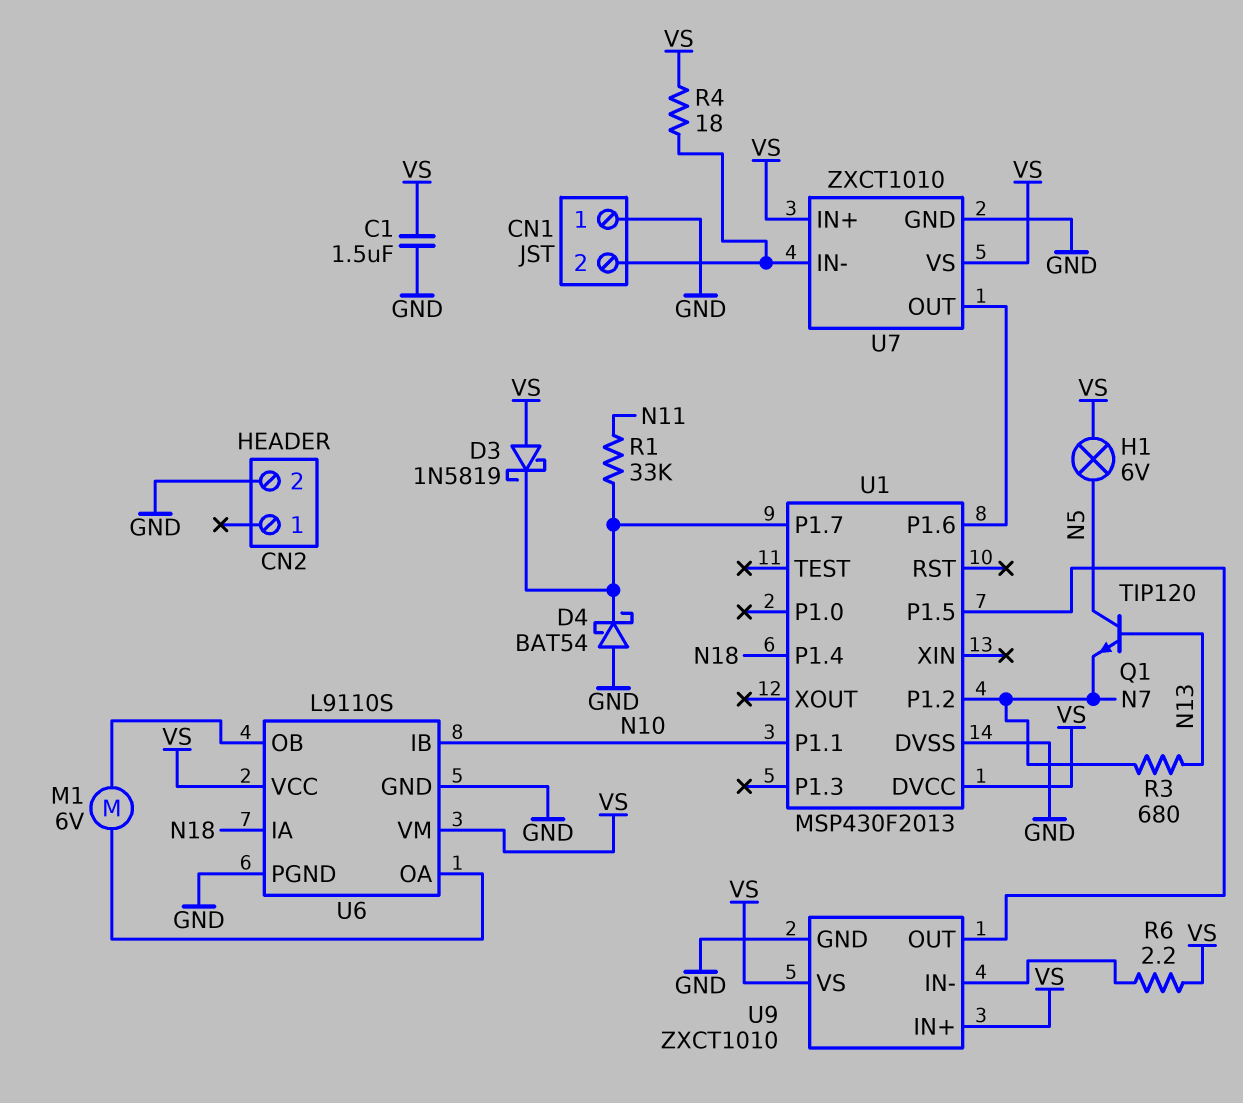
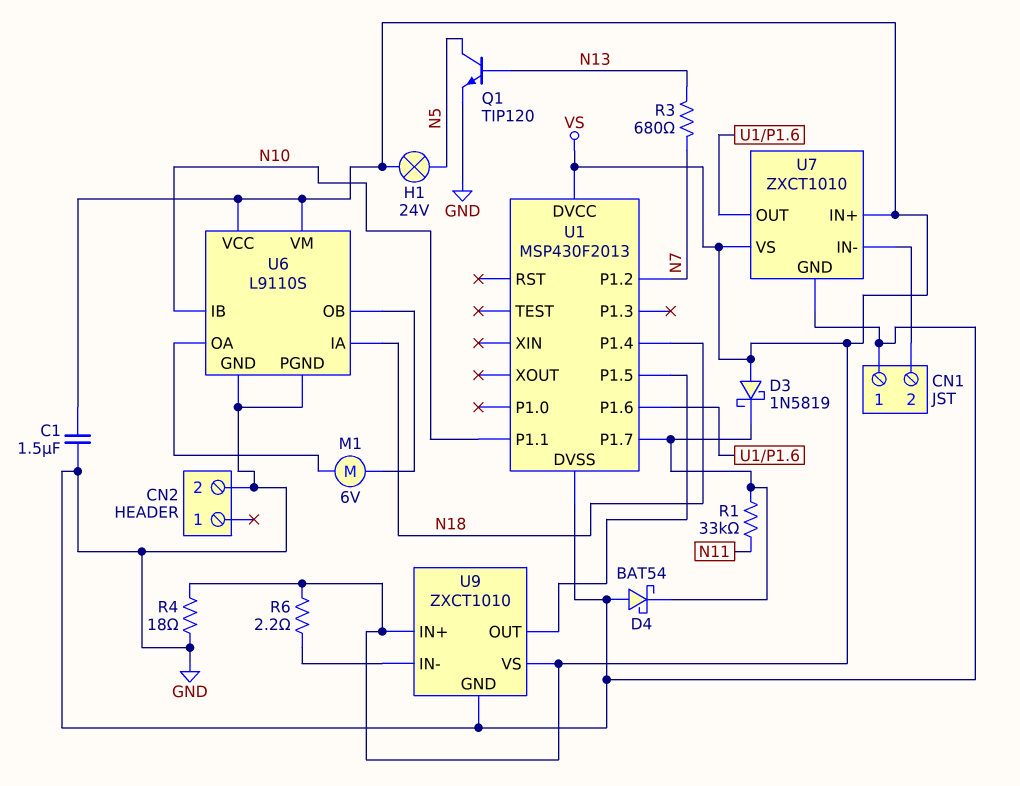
H1: lamp 6V (N5, VS) -> lamp 24V (N5, VS)
Q1: NPN TIP120 (B N13, C N5, E N7) -> NPN TIP120 (B N13, C N5, E GND)
R4: 18 (CN1/2, VS) -> 18 (GND, VS)

